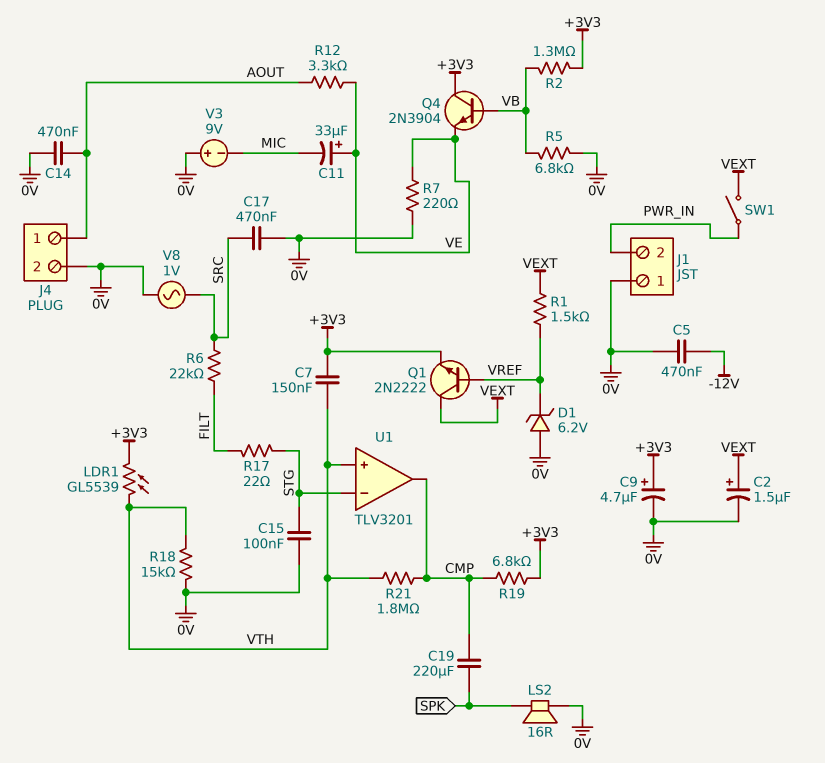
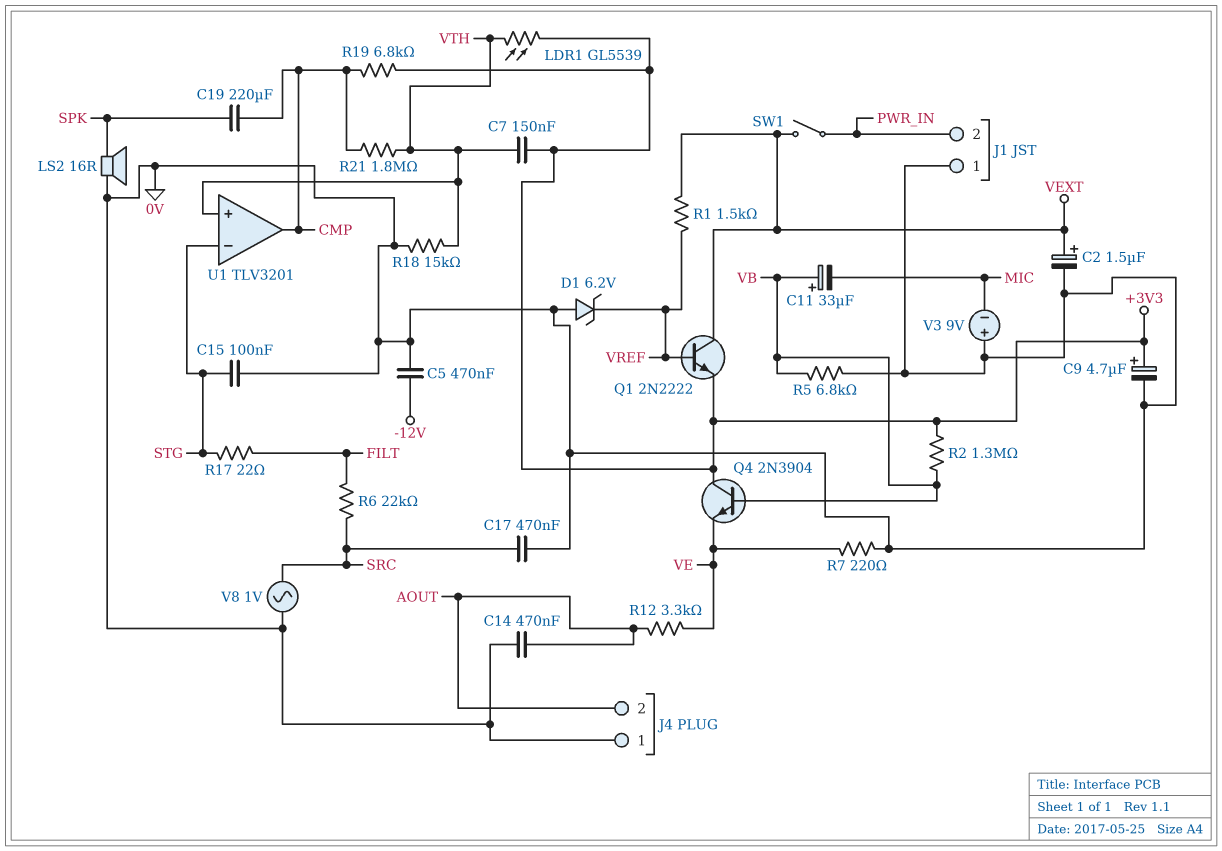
C11: 33uF (plus VE, minus MIC) -> 33uF (plus VB, minus MIC)
J4 pin 1: AOUT -> 0V
J4 pin 2: 0V -> AOUT

